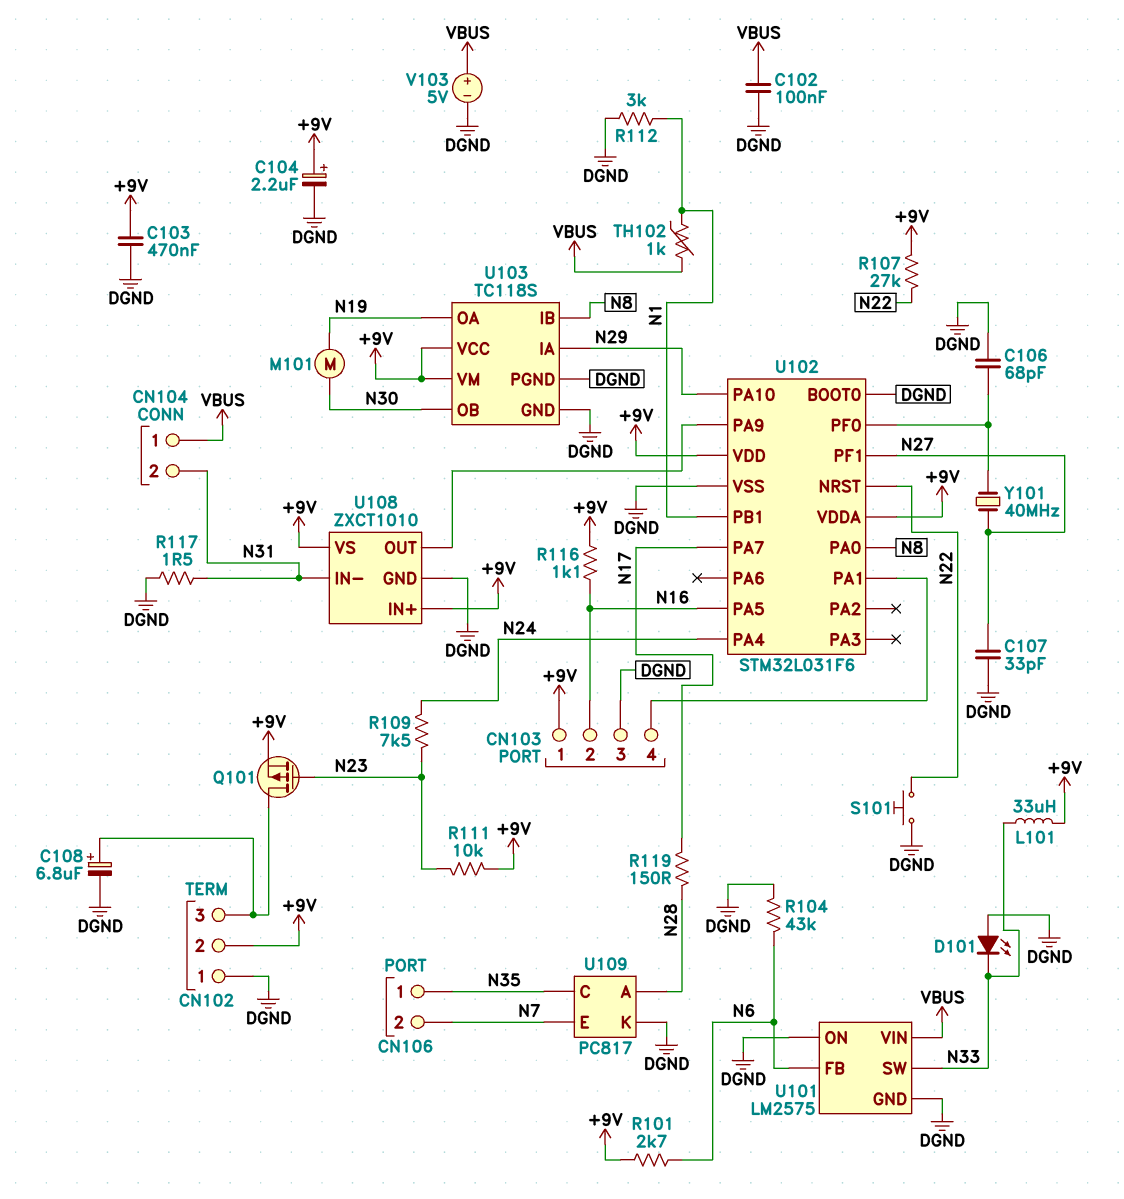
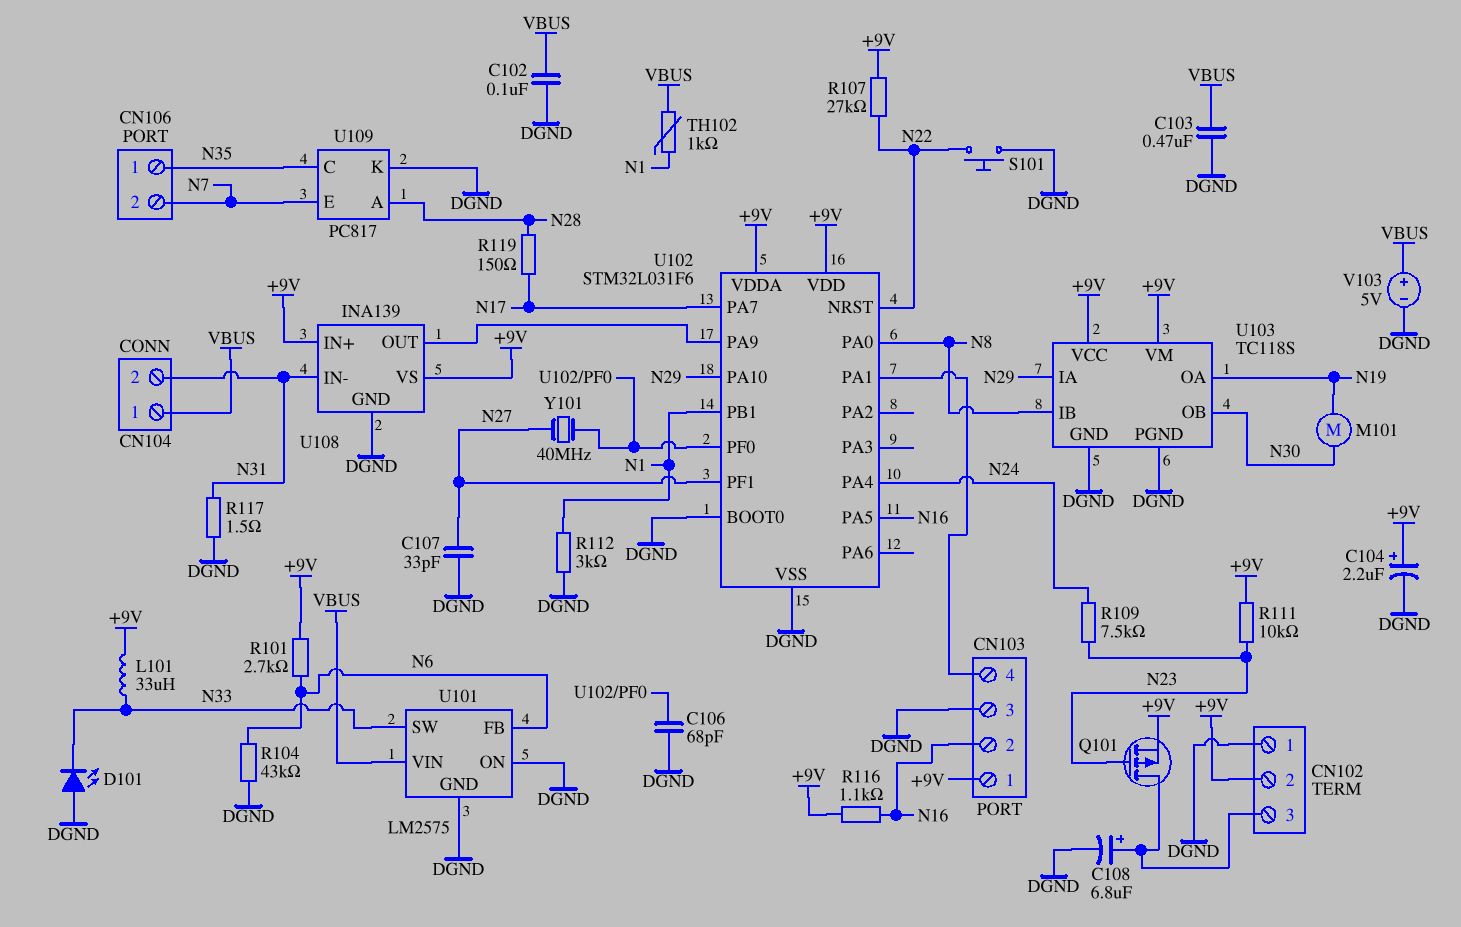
C103: 470nF (+9V, DGND) -> 470nF (DGND, VBUS)
U108: ZXCT1010 -> INA139

